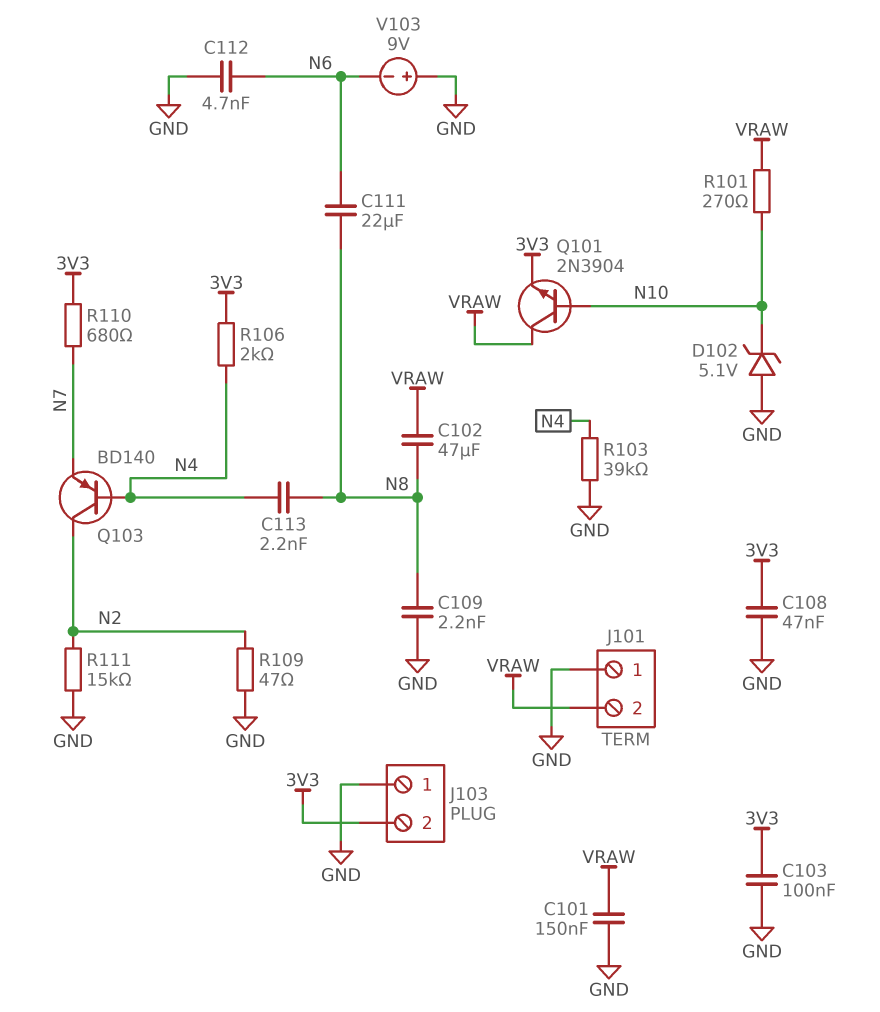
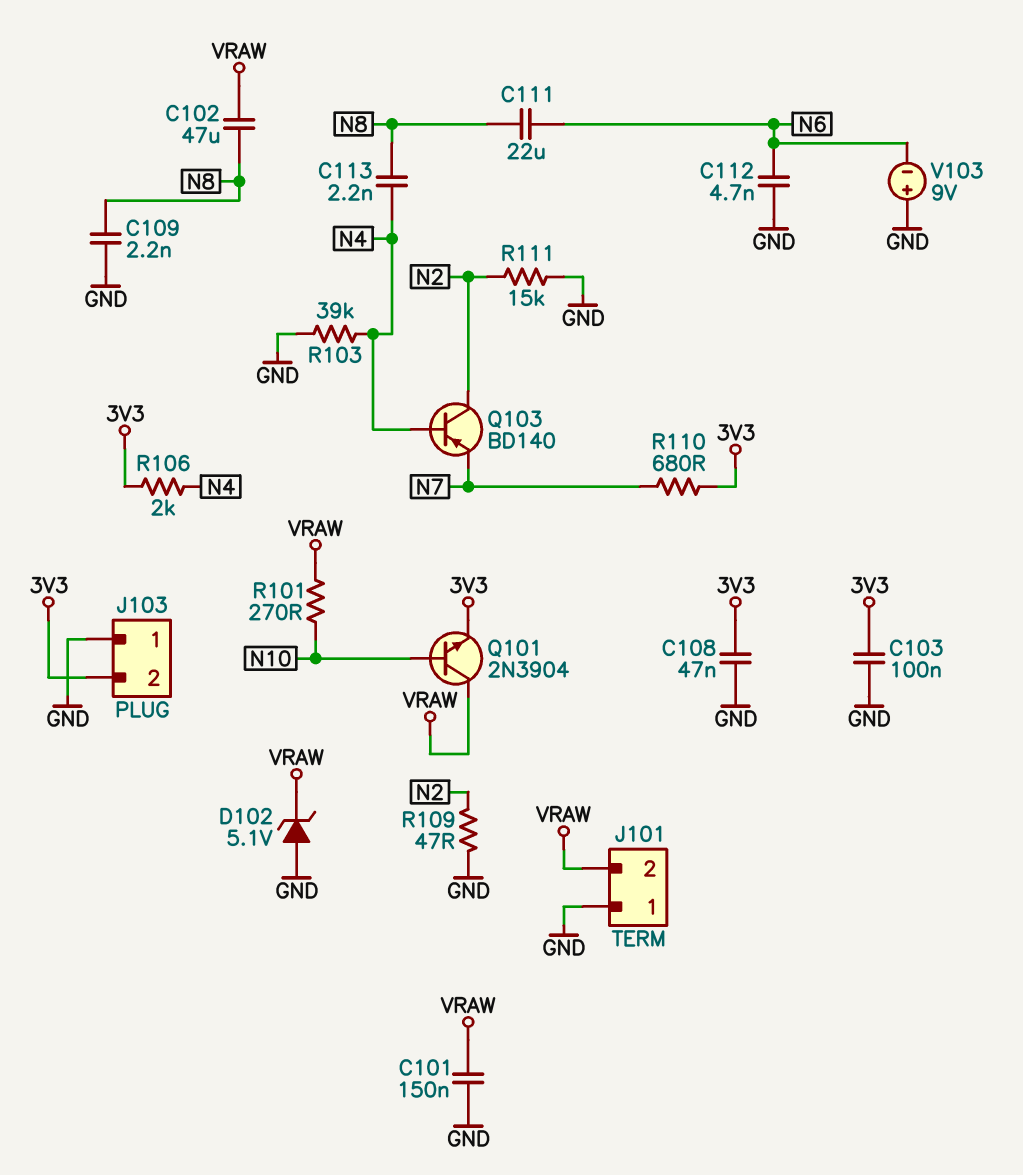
D102: zener 5.1V (A GND, K N10) -> zener 5.1V (A GND, K VRAW)

